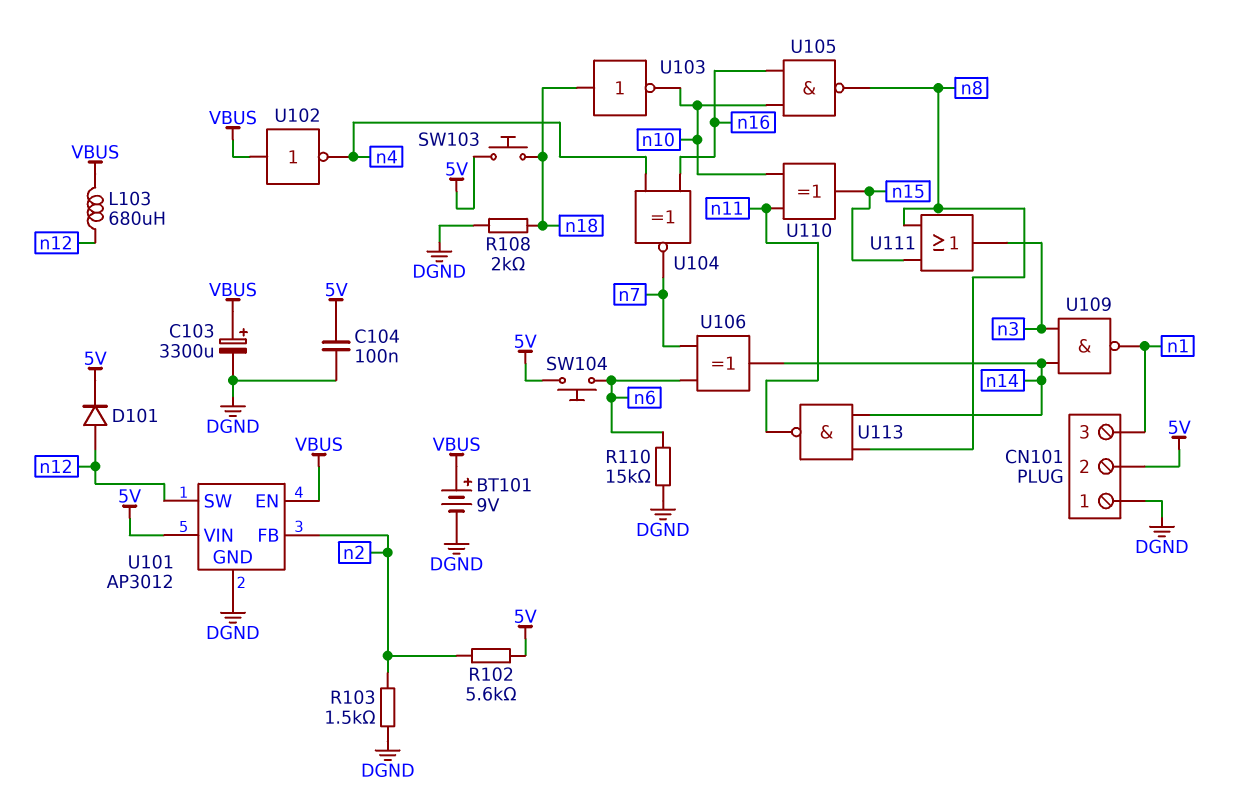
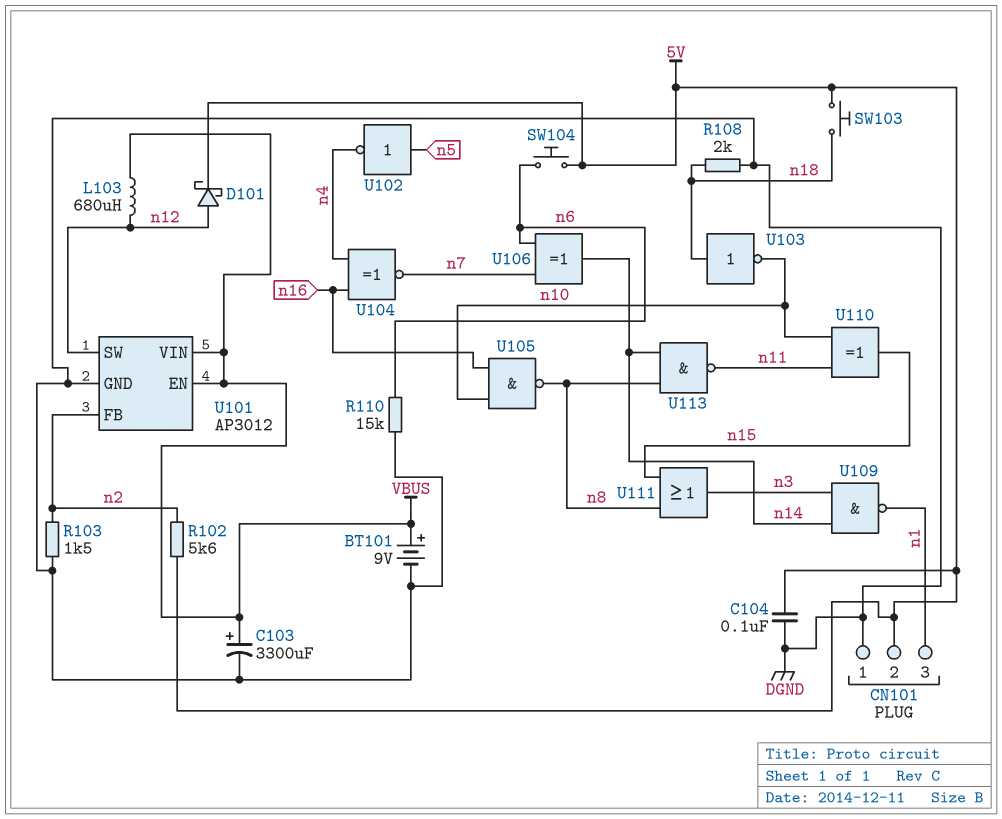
D101: diode (A n12, K 5V) -> schottky (A n12, K 5V)
U101 pin VIN: 5V -> VBUS
U102: NOT (in VBUS, out n4) -> NOT (in n5, out n4)

